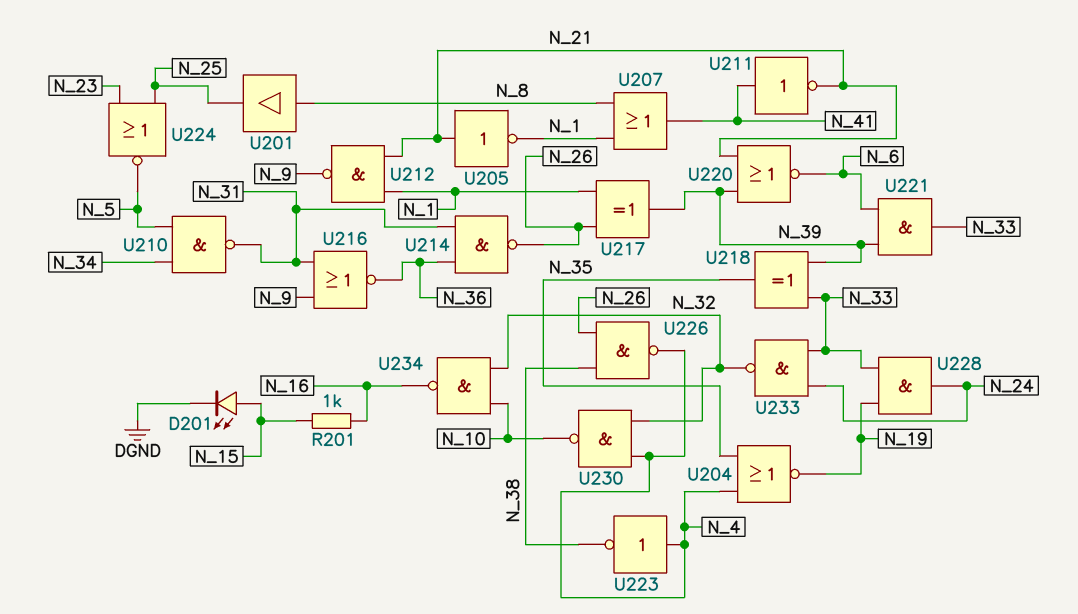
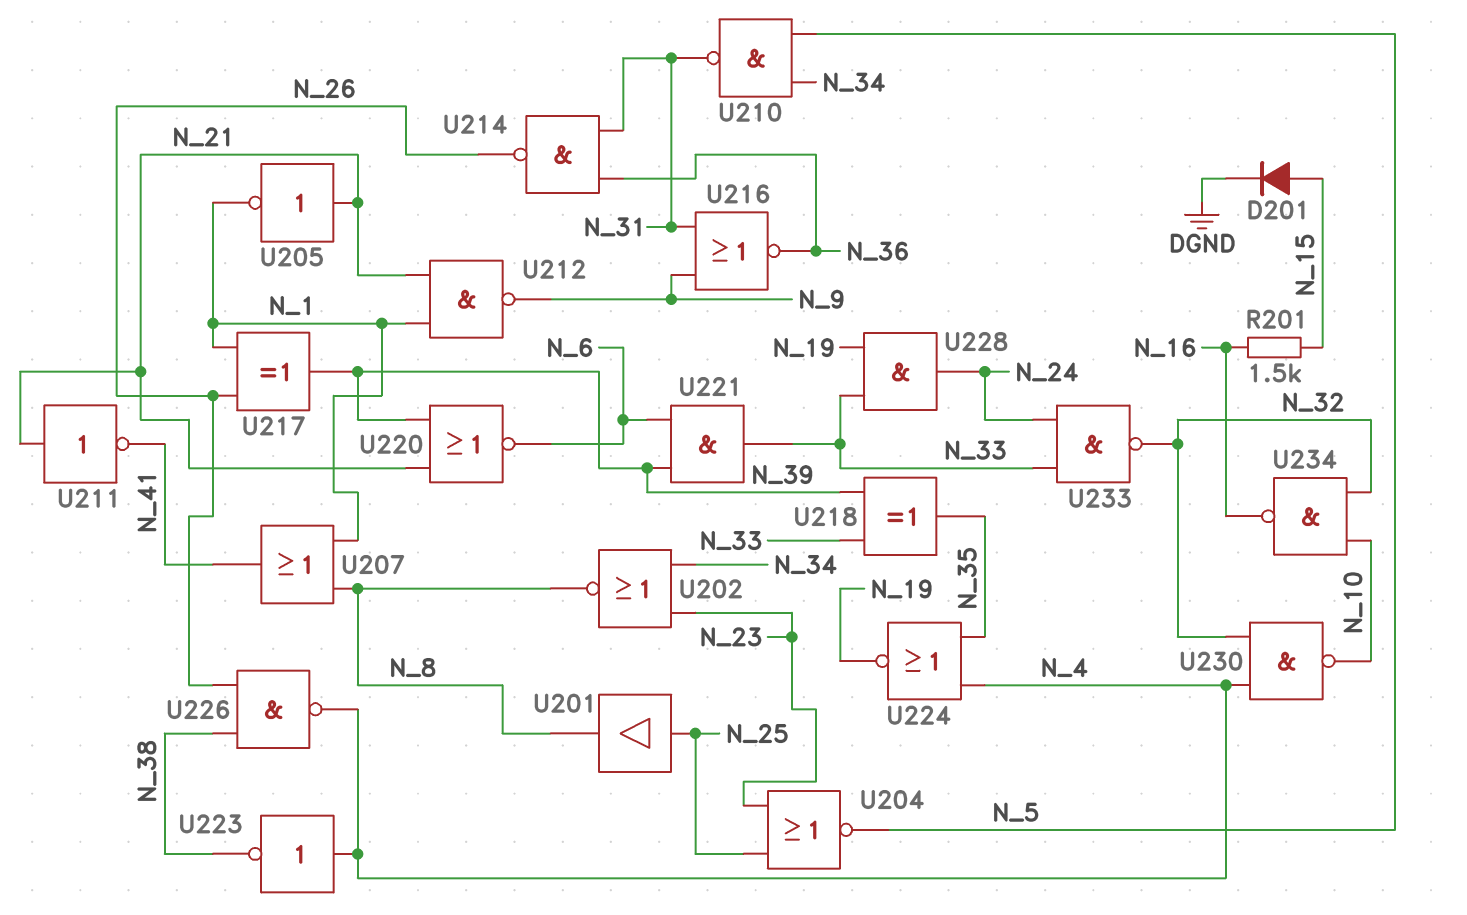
D201: LED (A N_15, K DGND) -> diode (A N_15, K DGND)
R201: 1k (N_15, N_16) -> 1.5k (N_15, N_16)
U201: buffer (in N_8, out N_25) -> buffer (in N_25, out N_8)
U202: none -> NOR (in N_23, in N_34, out N_8)
U204: NOR (in N_4, in N_35, out N_19) -> NOR (in N_23, in N_25, out N_5)
U211: NOT (in N_41, out N_21) -> NOT (in N_21, out N_41)
U224: NOR (in N_23, in N_25, out N_5) -> NOR (in N_4, in N_35, out N_19)

